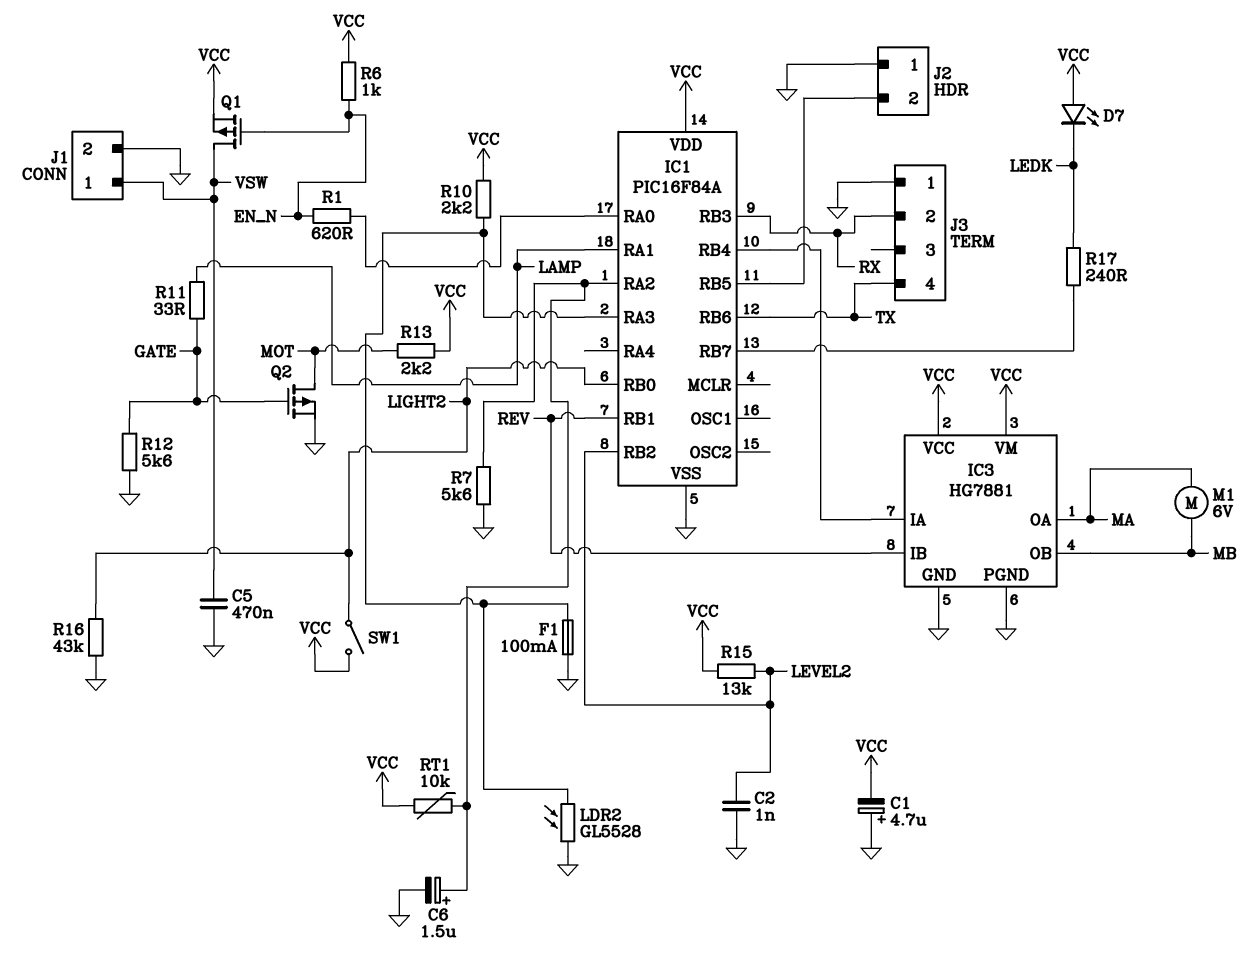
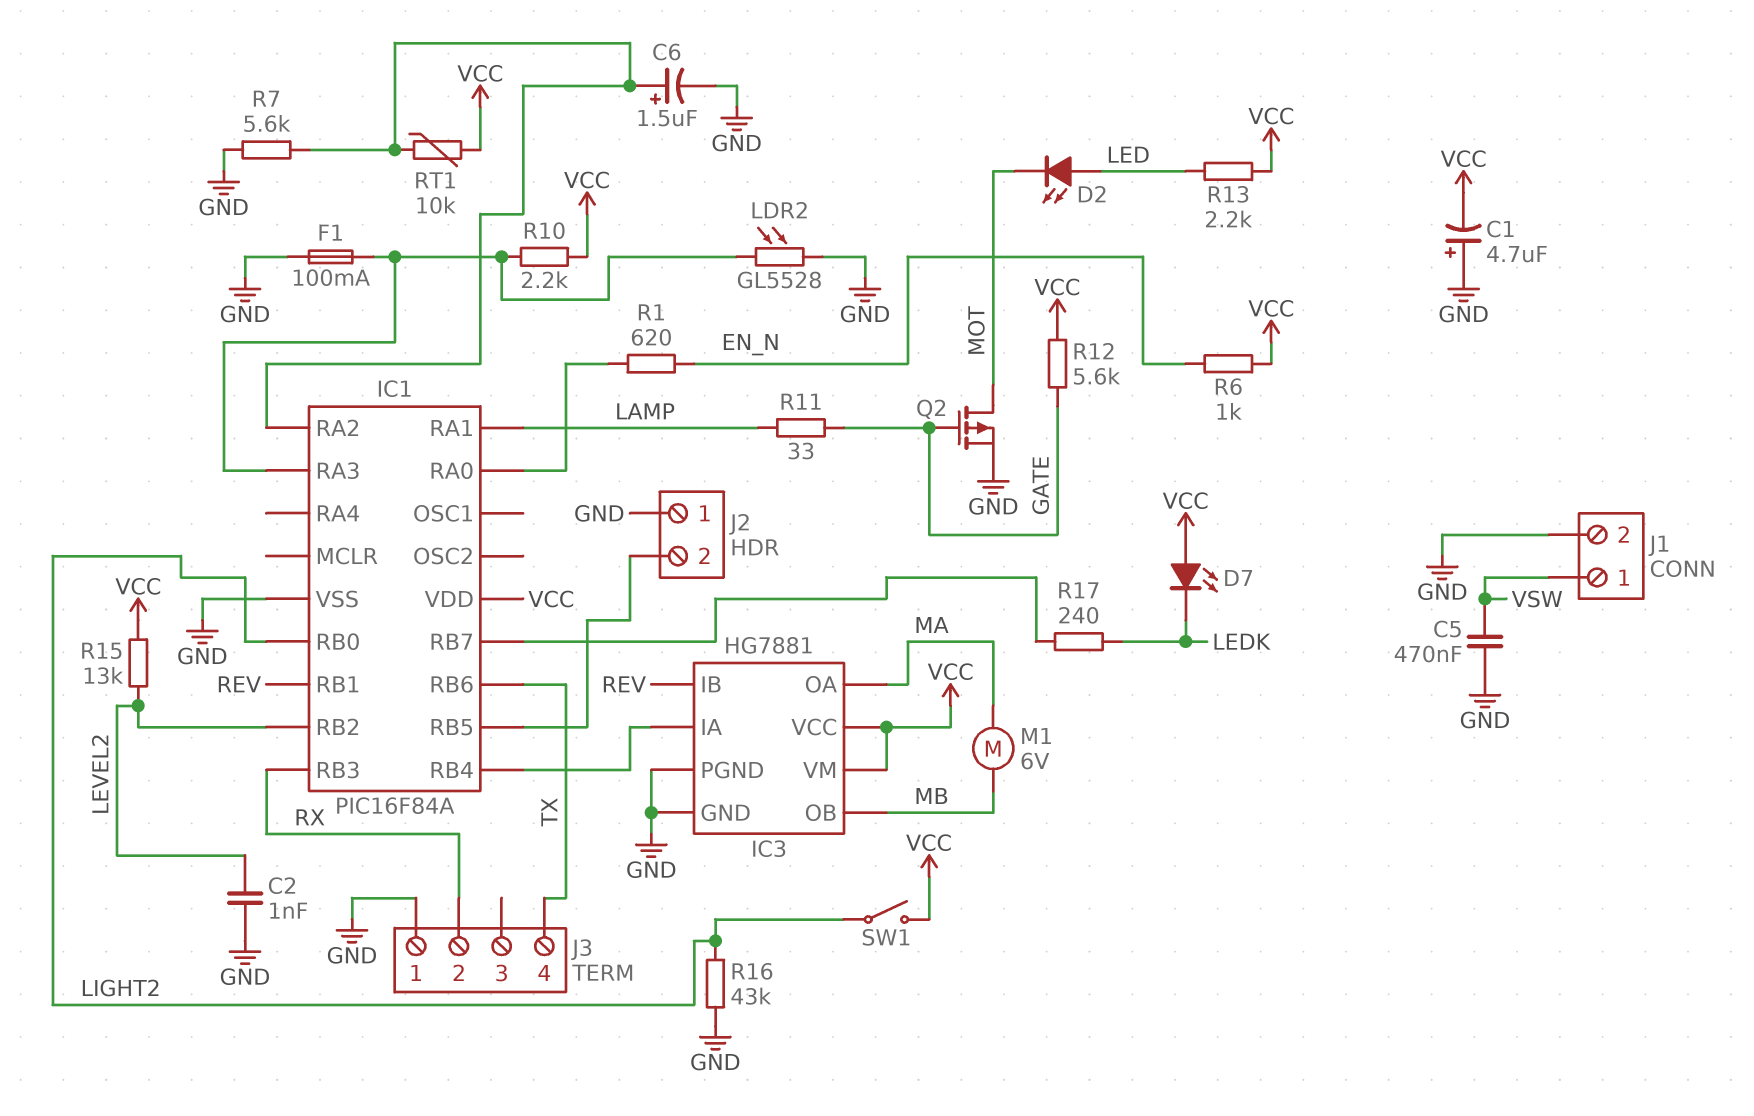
D2: none -> LED (A LED, K MOT)
Q1: PMOS (G EN_N, D VSW, S VCC) -> none
R12: 5.6k (GATE, GND) -> 5.6k (GATE, VCC)
R13: 2.2k (MOT, VCC) -> 2.2k (LED, VCC)

